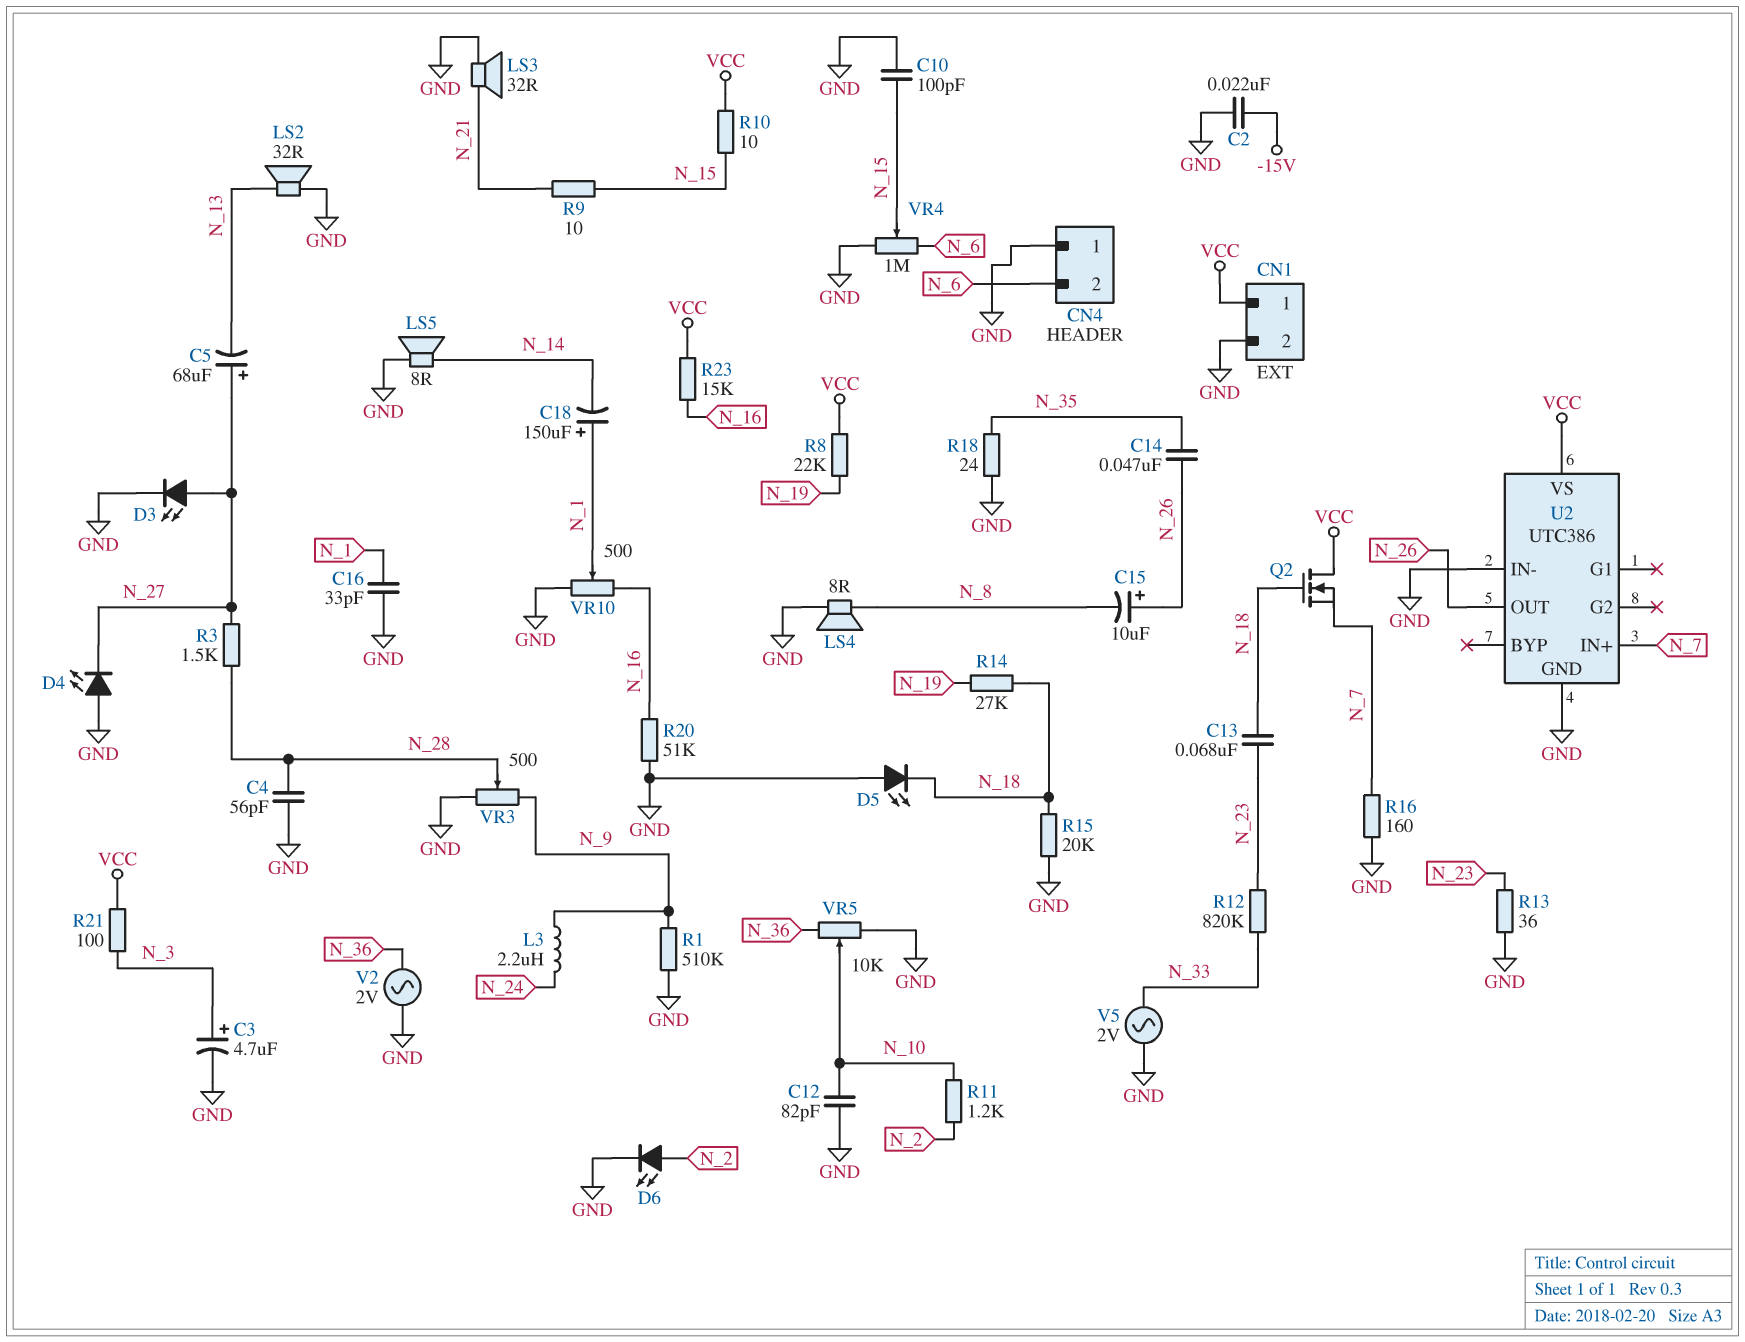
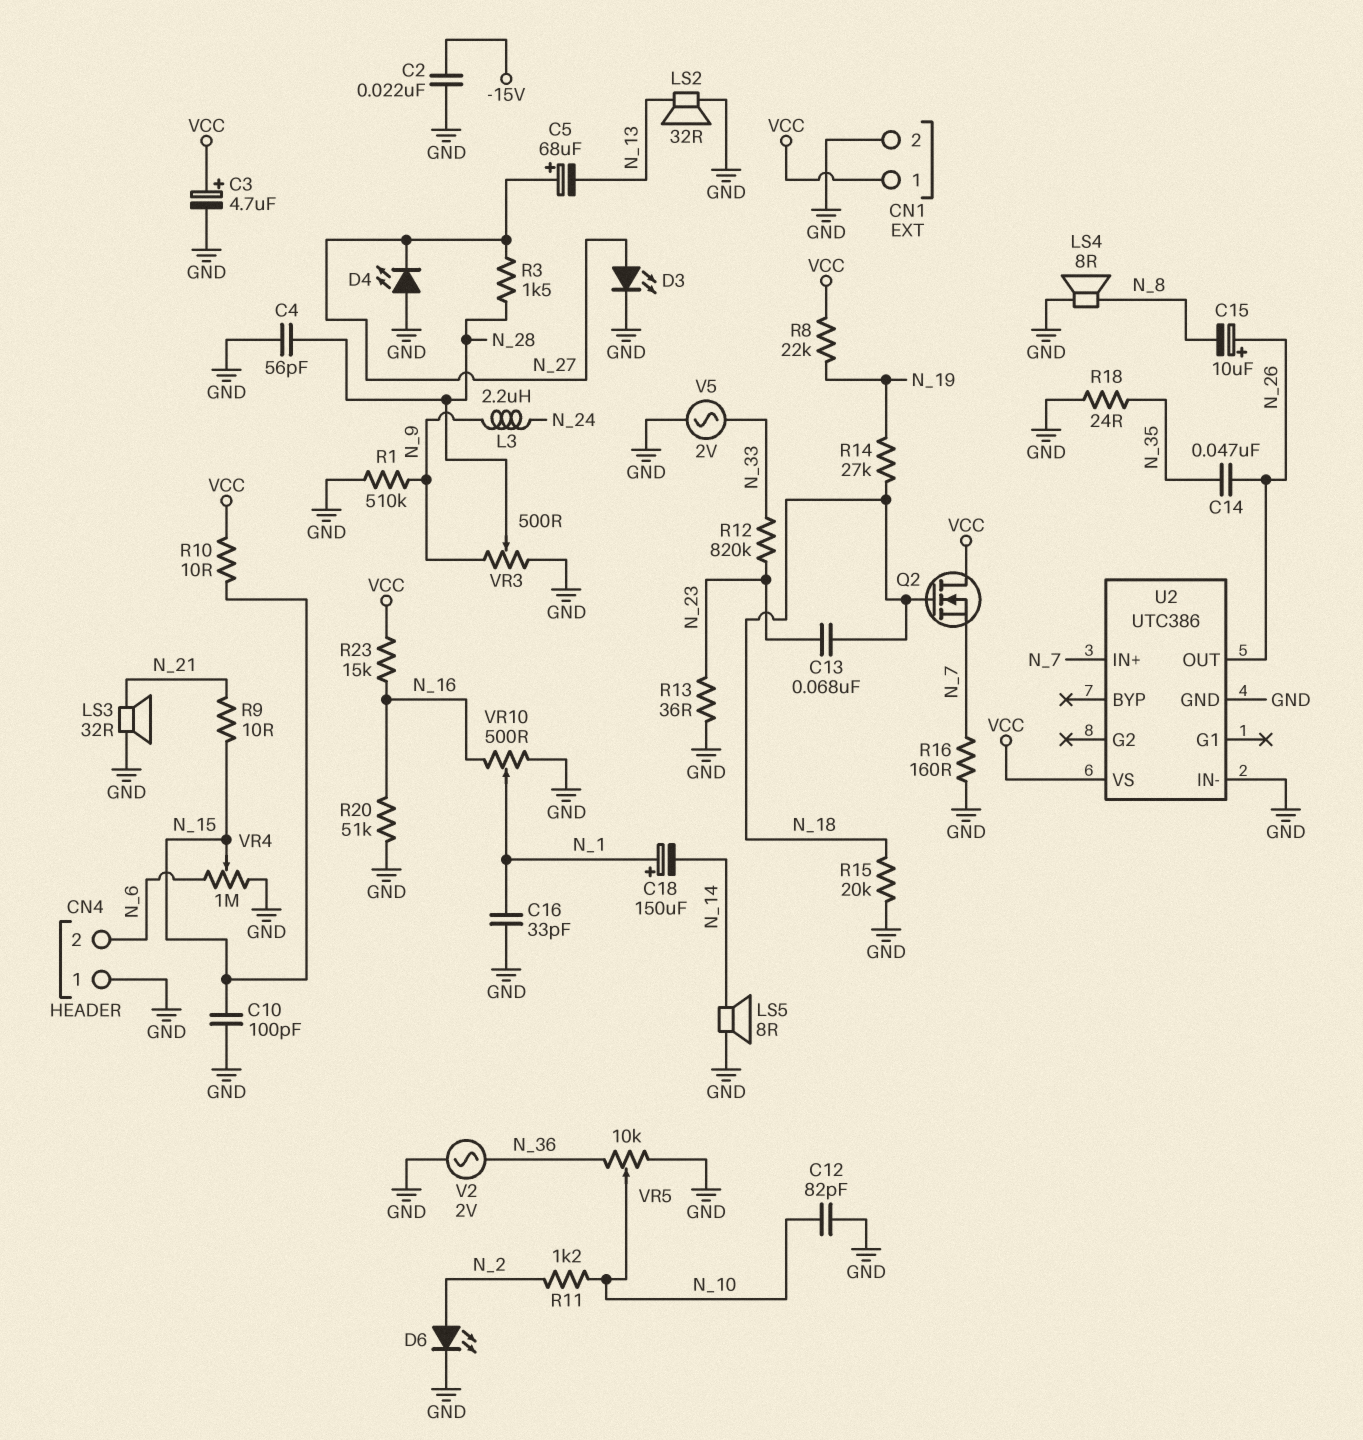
C3: 4.7uF (plus N_3, minus GND) -> 4.7uF (plus VCC, minus GND)
D5: LED (A GND, K N_18) -> none
R21: 100 (N_3, VCC) -> none

